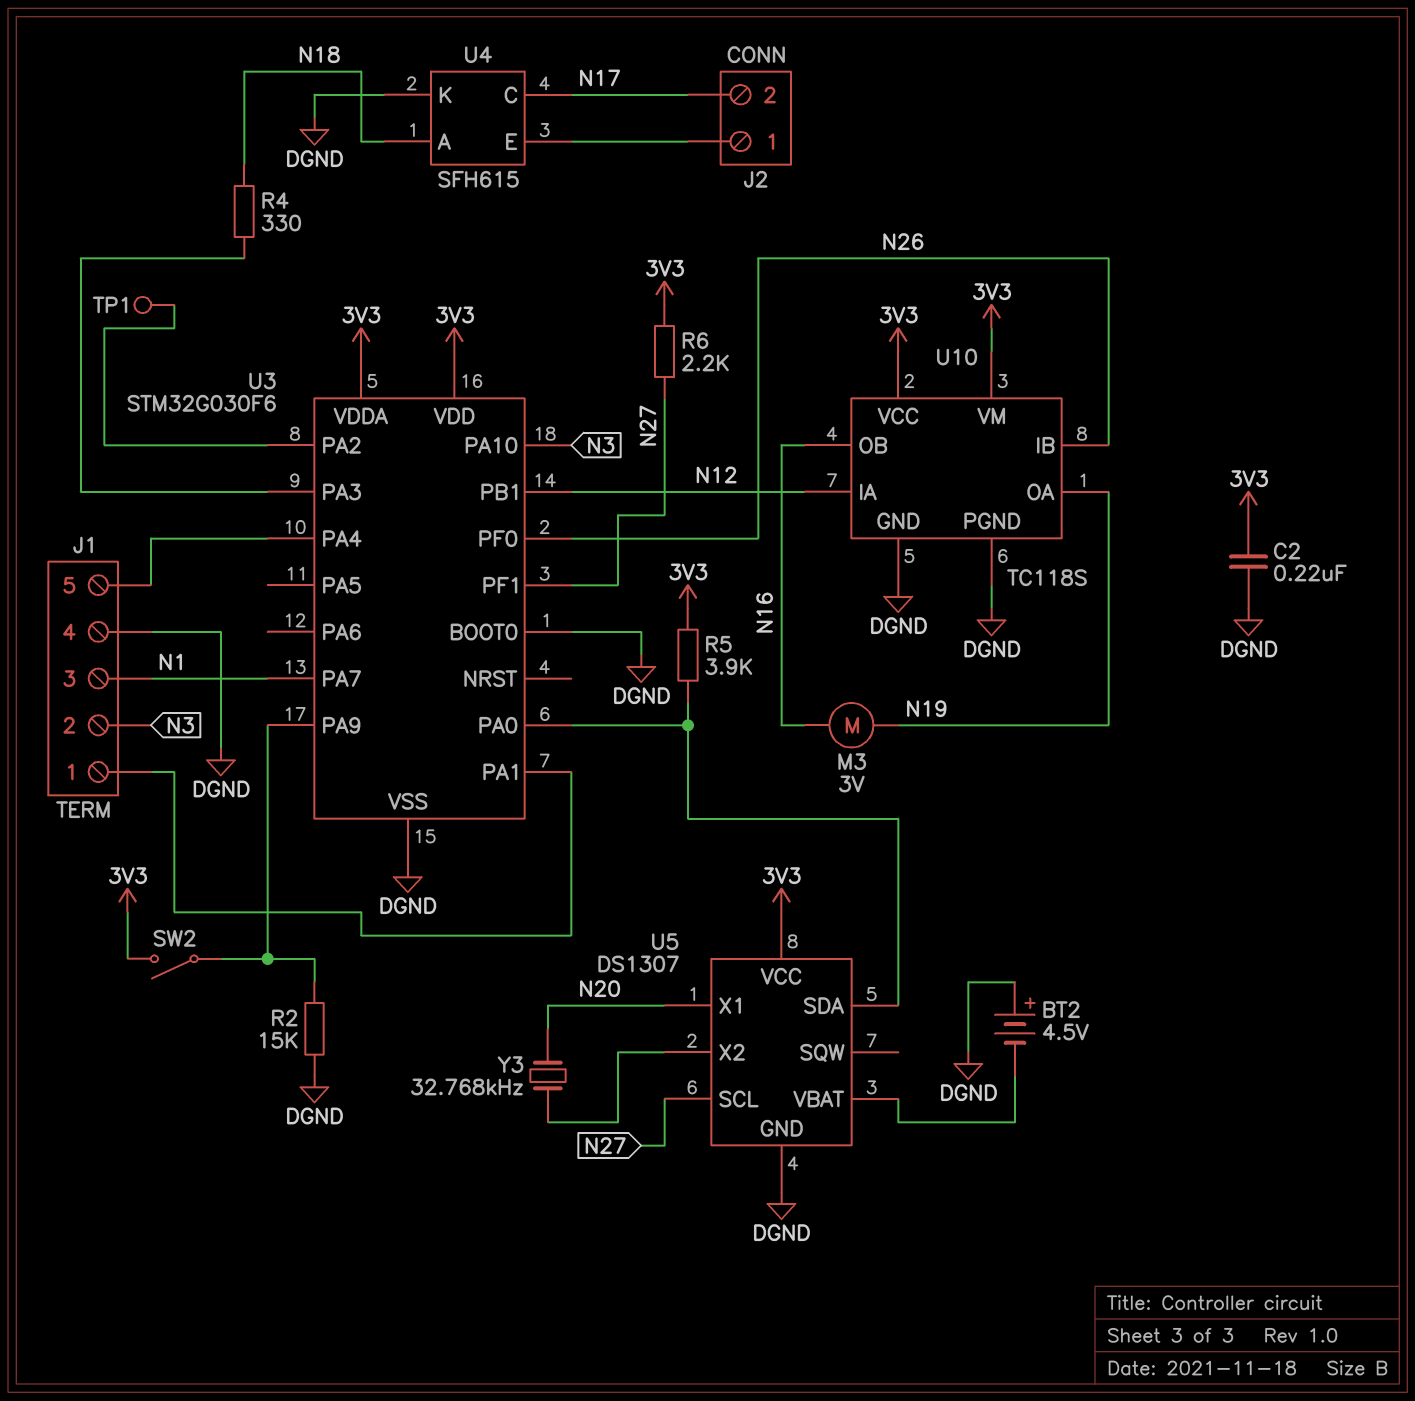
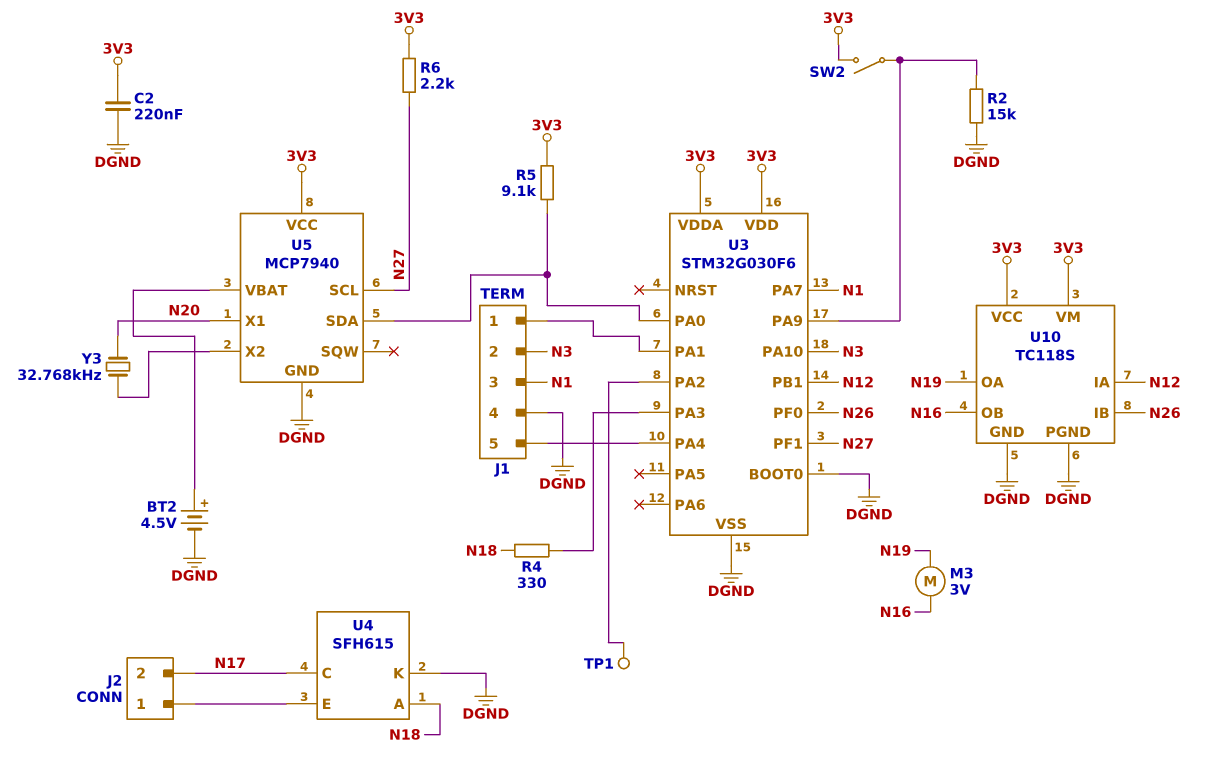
BT2: 4.5V (plus DGND, minus U5/VBAT) -> 4.5V (plus U5/VBAT, minus DGND)
R5: 3.9k (3V3, U3/PA0) -> 9.1k (3V3, U3/PA0)
U5: DS1307 -> MCP7940

